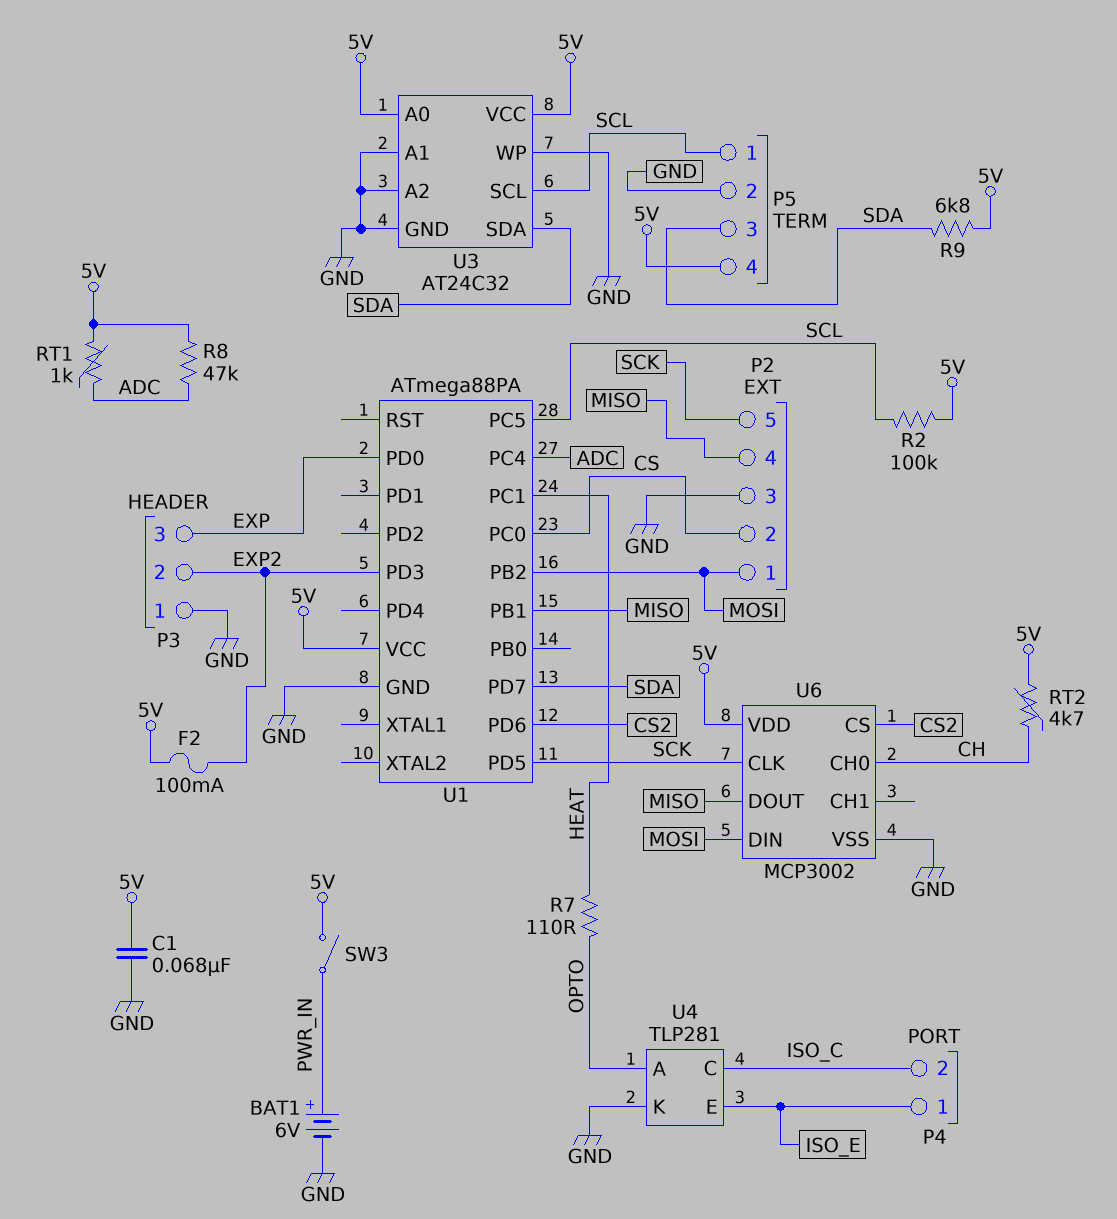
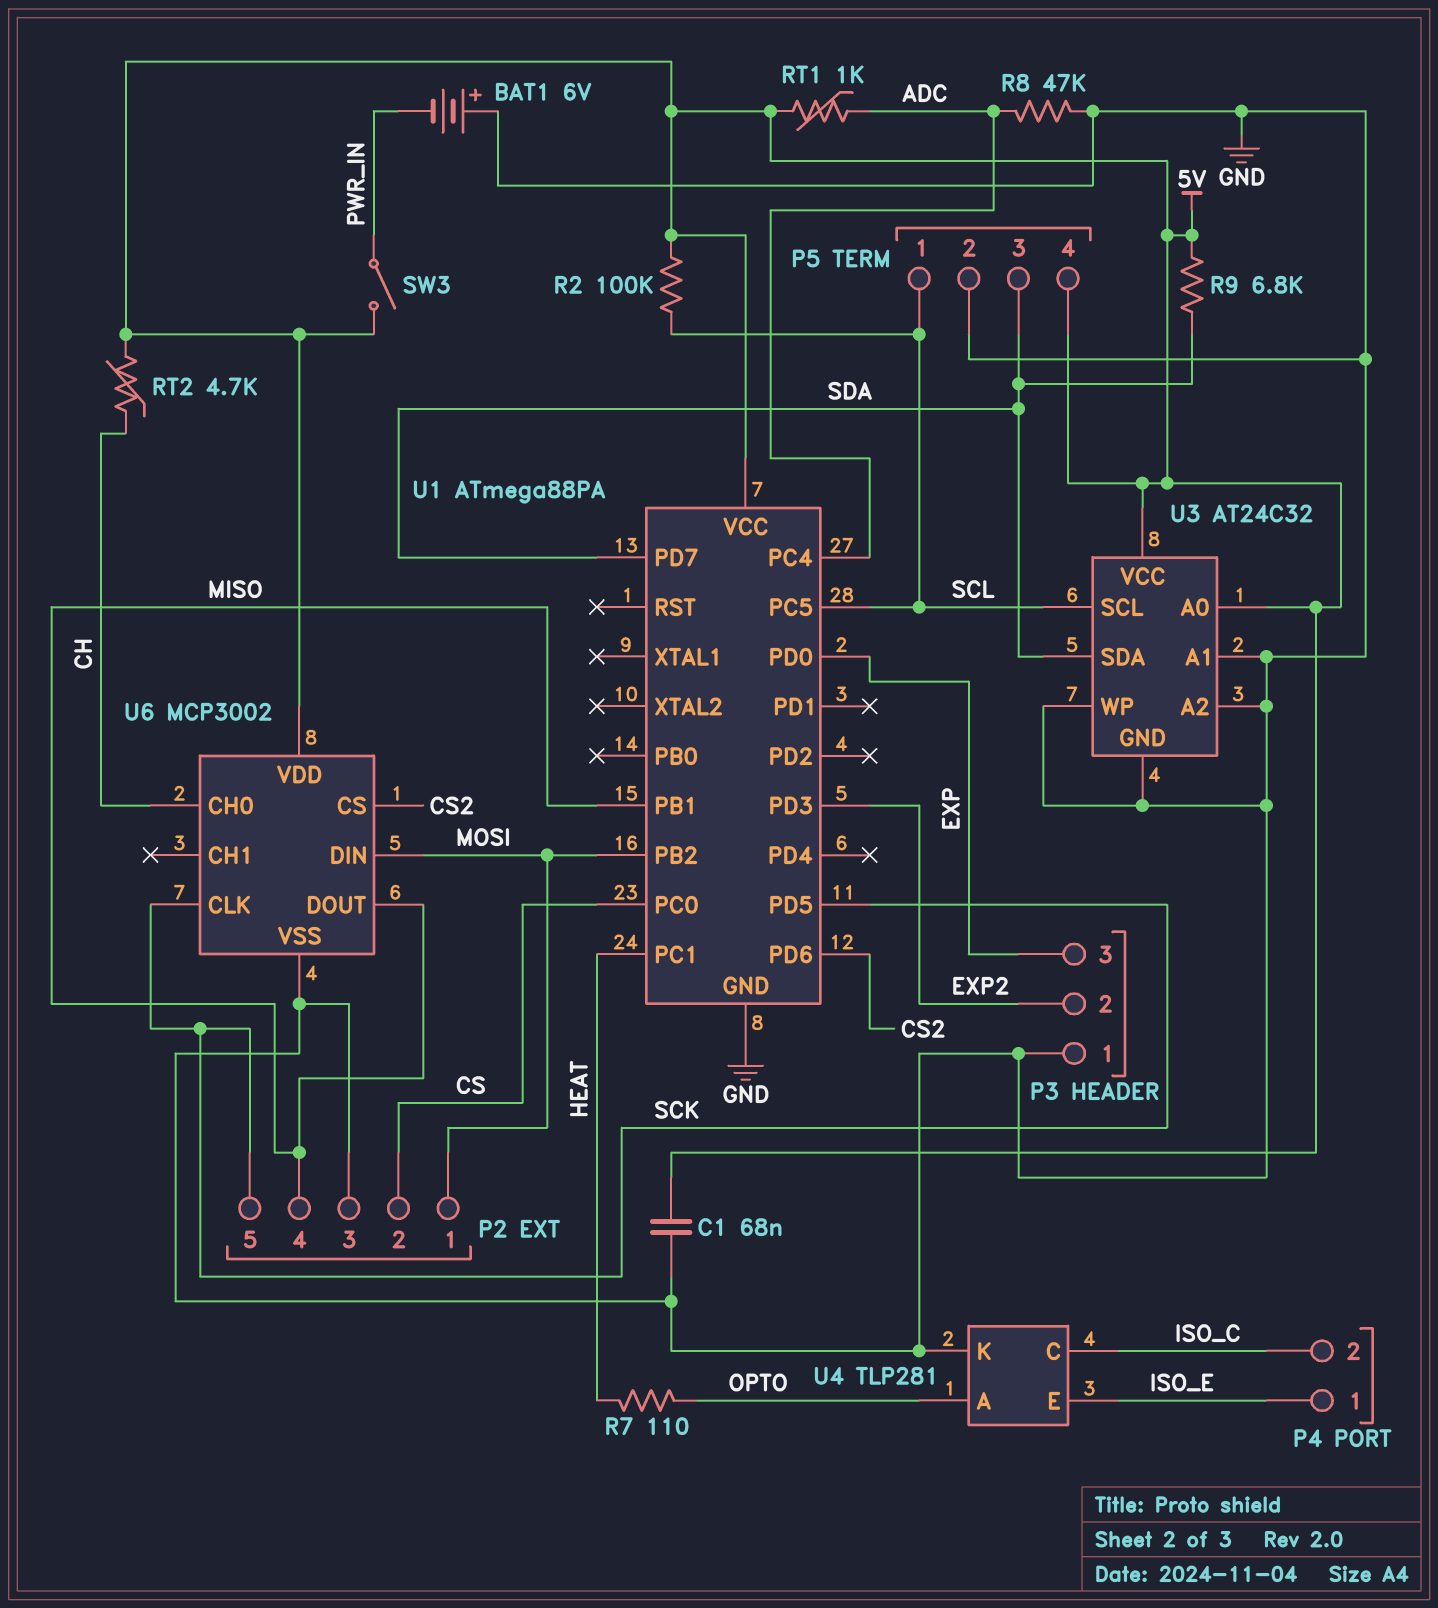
BAT1: 6V (plus PWR_IN, minus GND) -> 6V (plus GND, minus PWR_IN)
F2: 100mA (5V, EXP2) -> none
R8: 47k (5V, ADC) -> 47k (ADC, GND)

